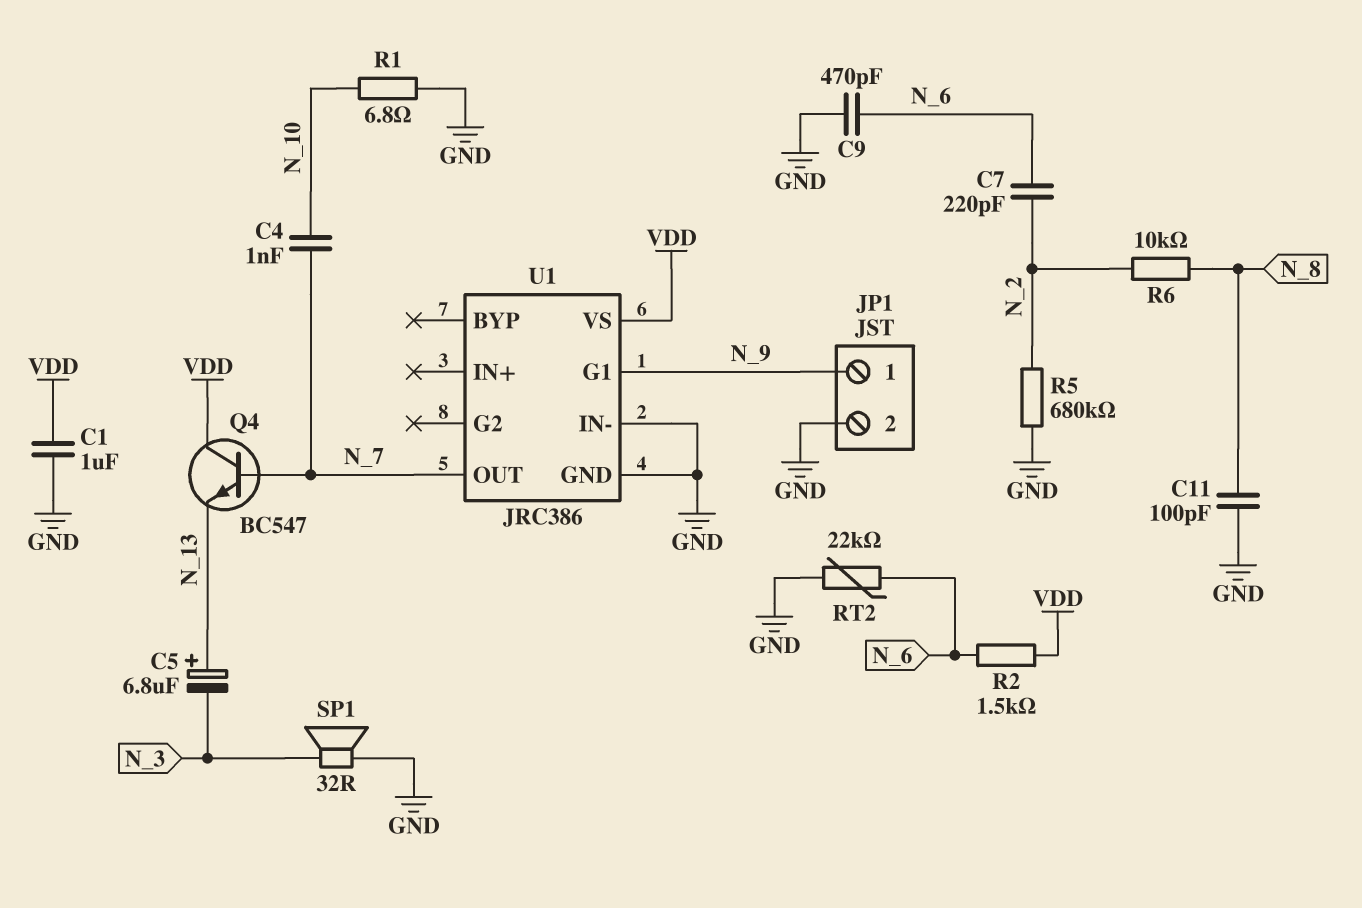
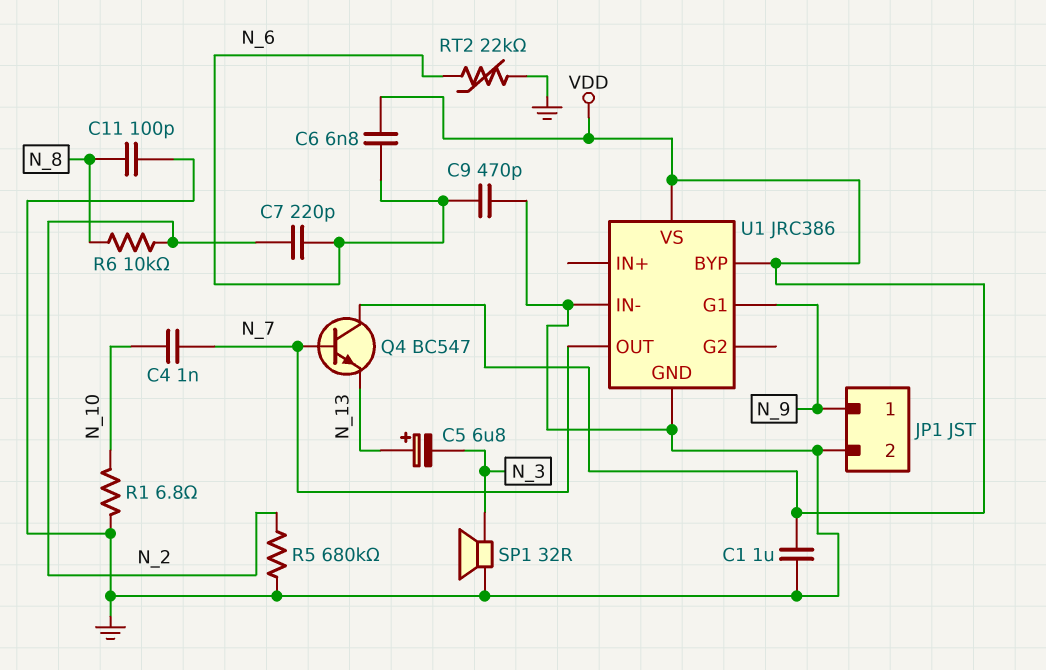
C6: none -> 6.8nF (N_6, VDD)
R2: 1.5k (N_6, VDD) -> none
U1 pin BYP: none -> VDD

